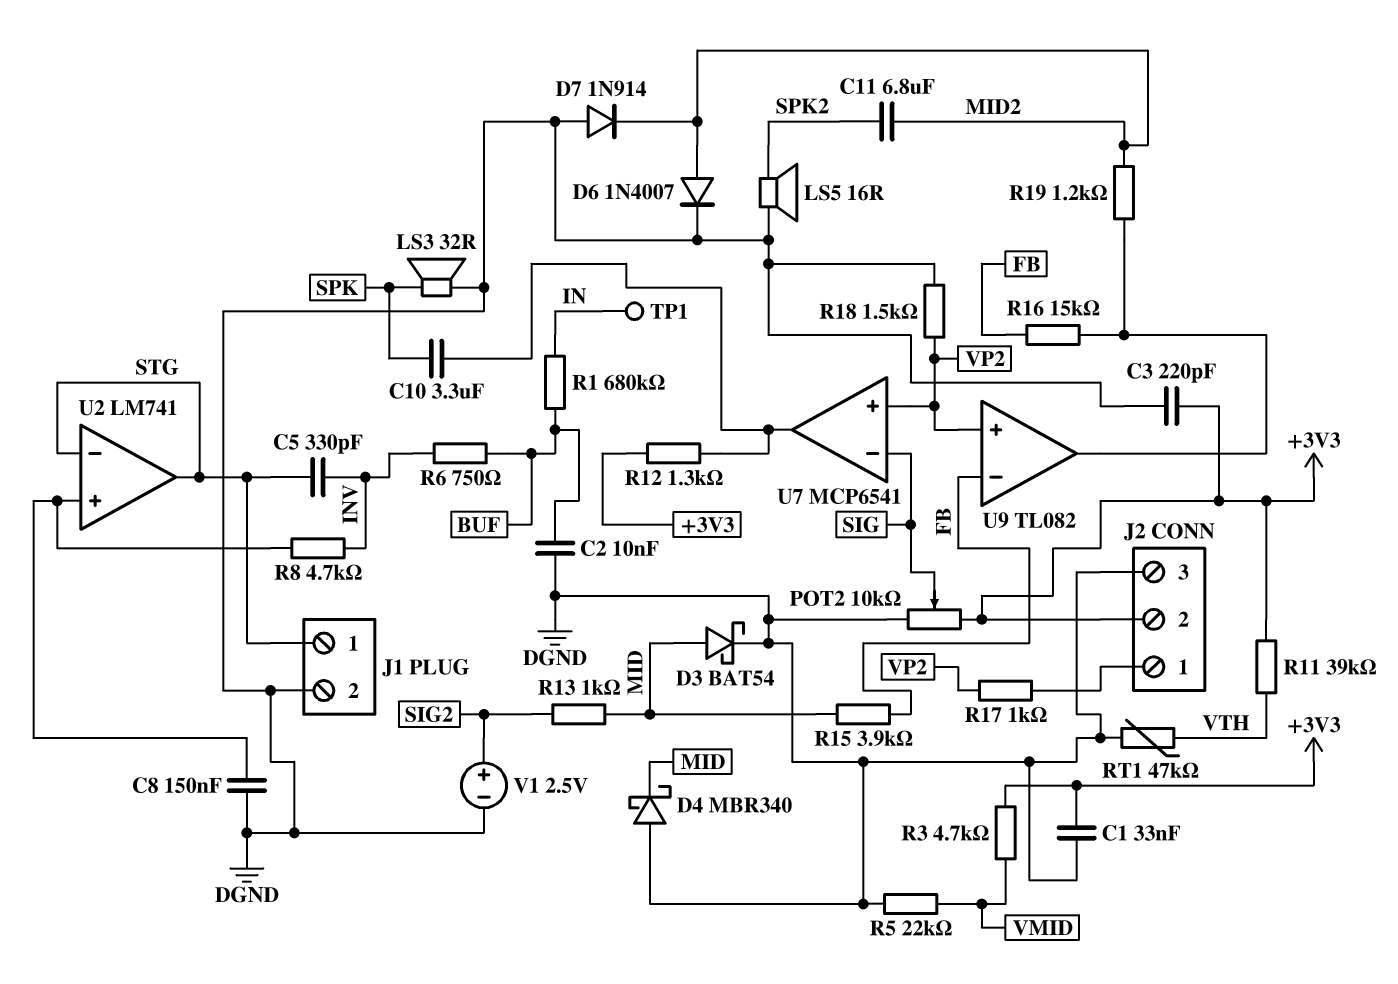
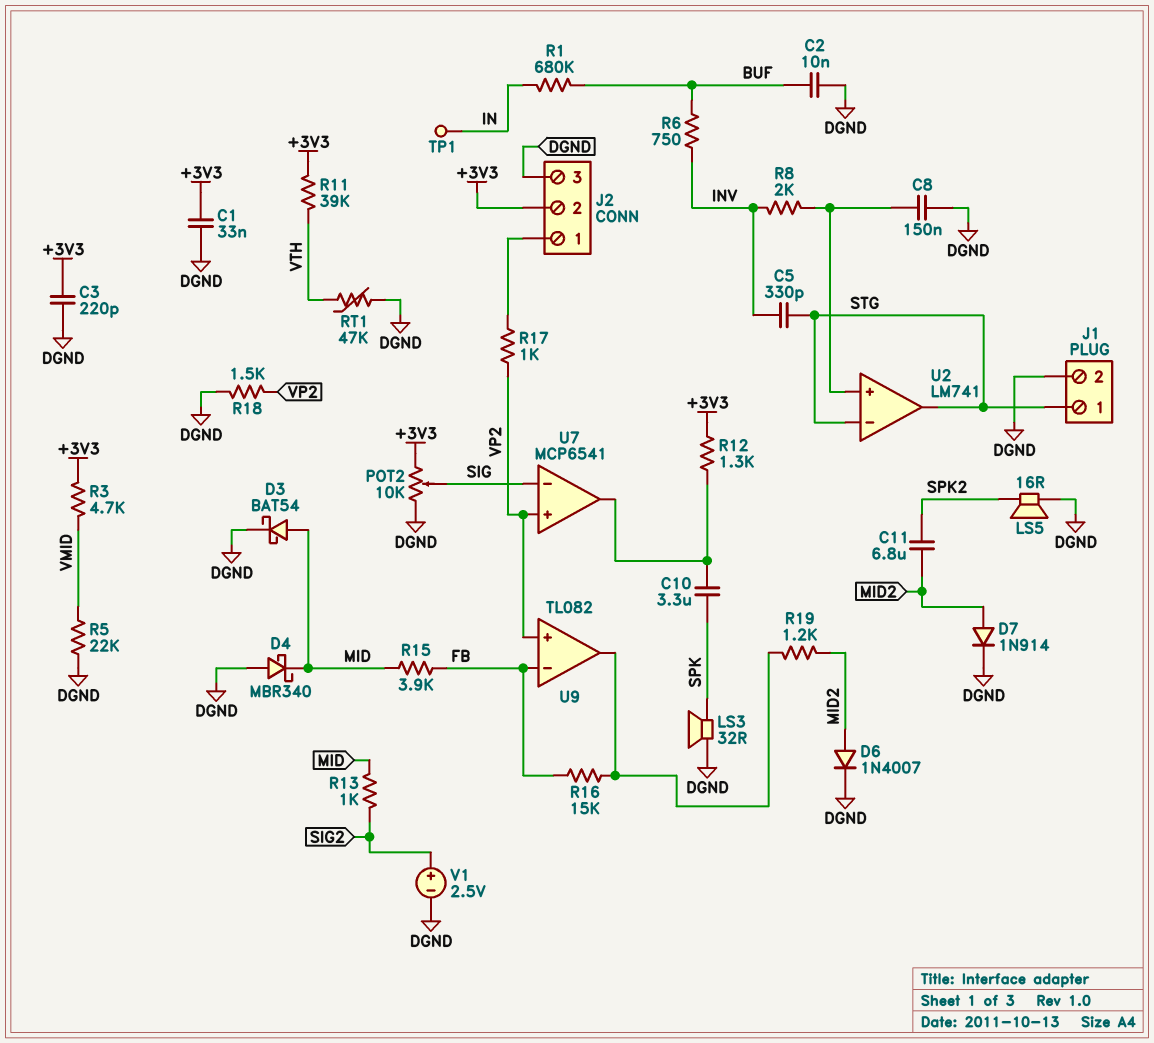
D7: diode 1N914 (A DGND, K MID2) -> diode 1N914 (A MID2, K DGND)
R8: 4.7k (INV, U2/in+) -> 2k (INV, U2/in+)

